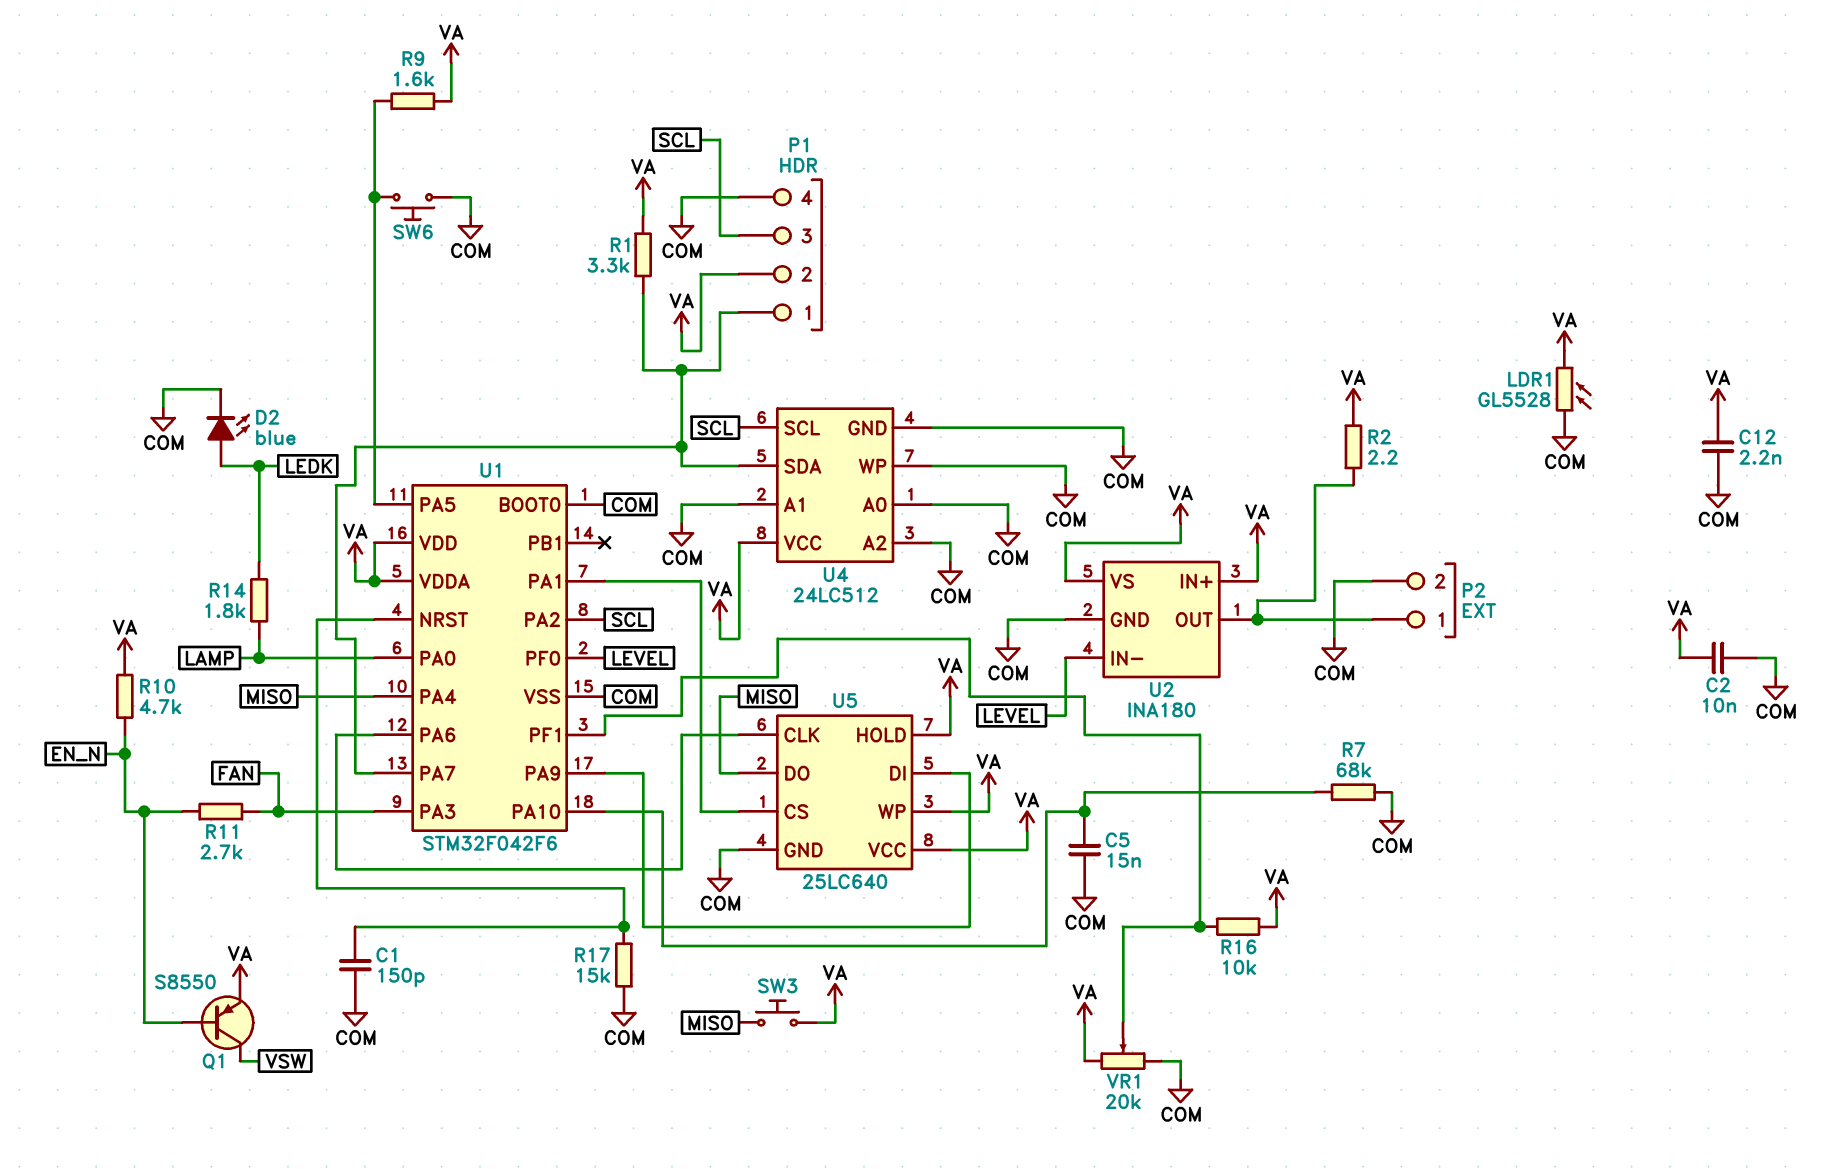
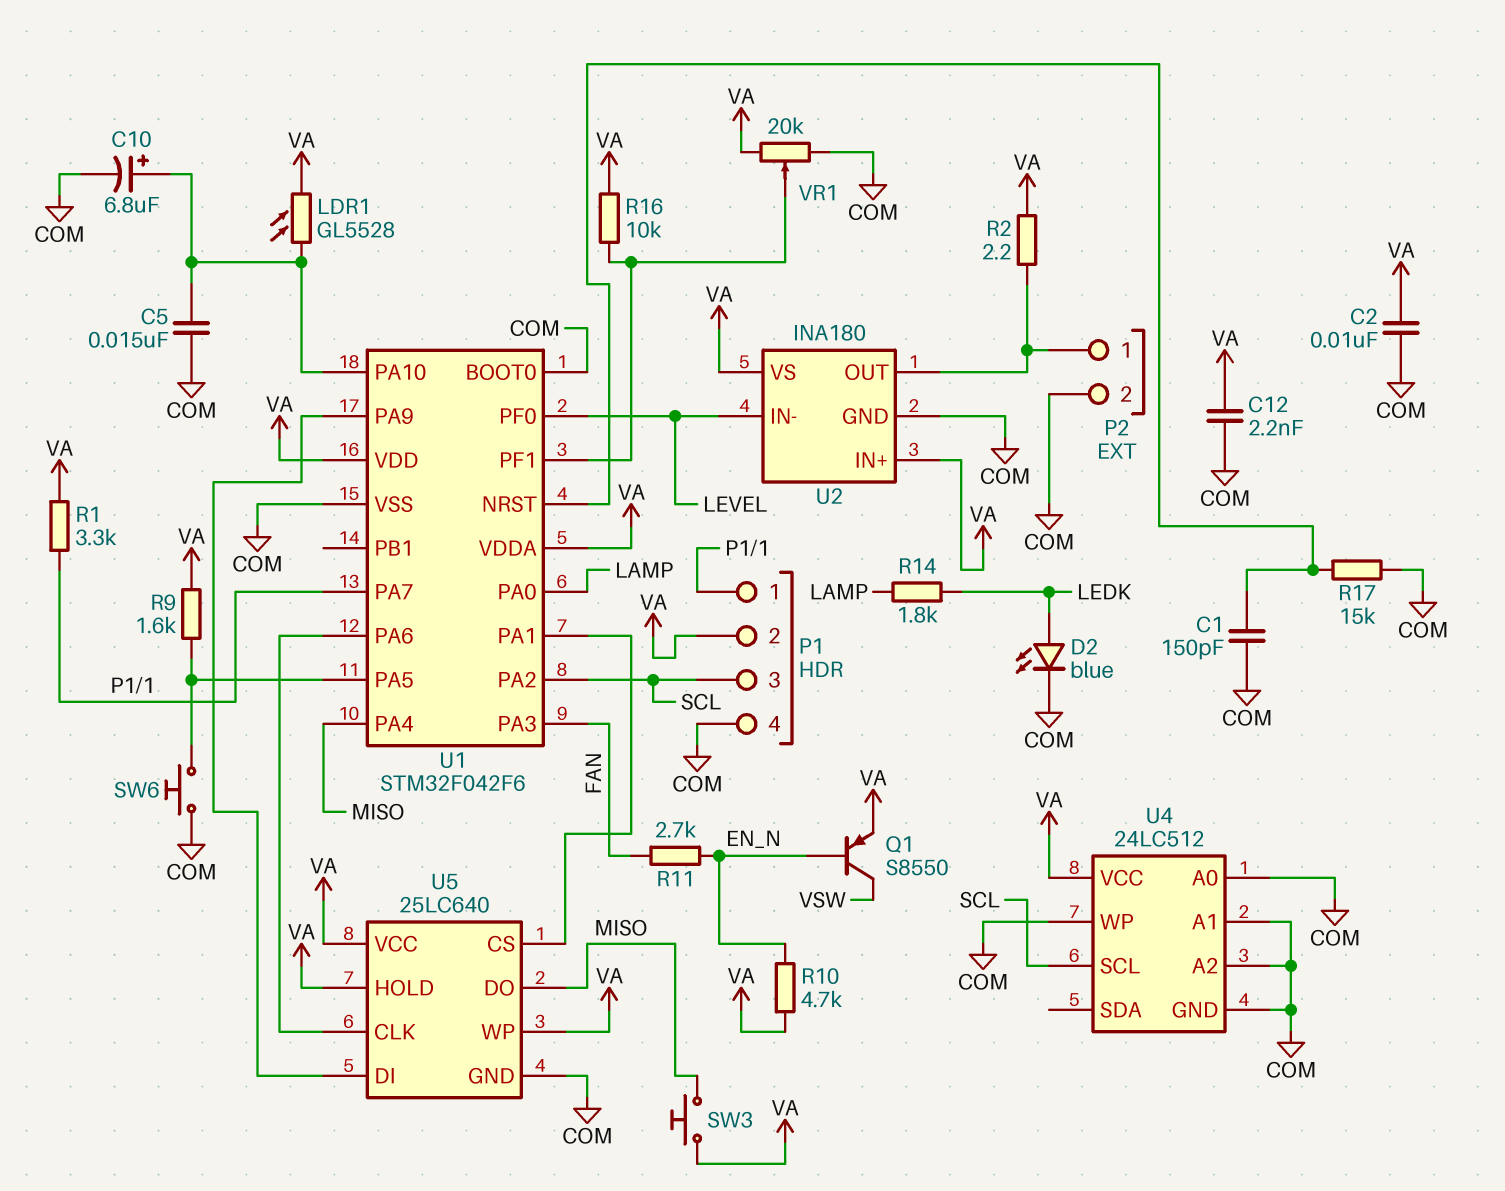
C10: none -> 6.8uF (plus U1/PA10, minus COM)
LDR1: GL5528 (COM, VA) -> GL5528 (U1/PA10, VA)
R7: 68k (COM, U1/PA10) -> none
U4 pin SDA: P1/1 -> none

